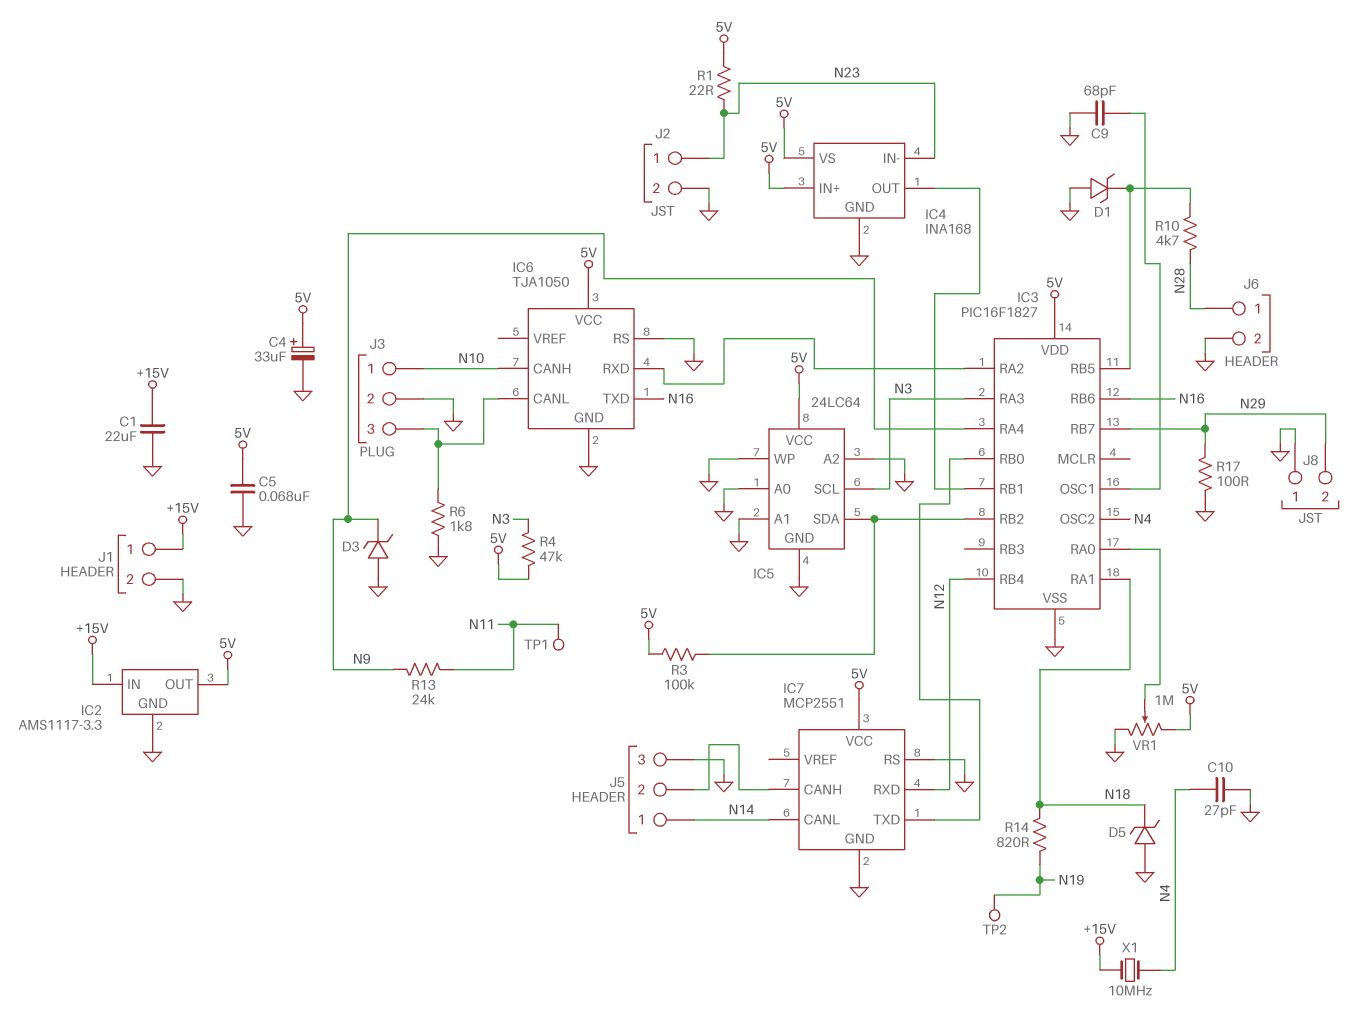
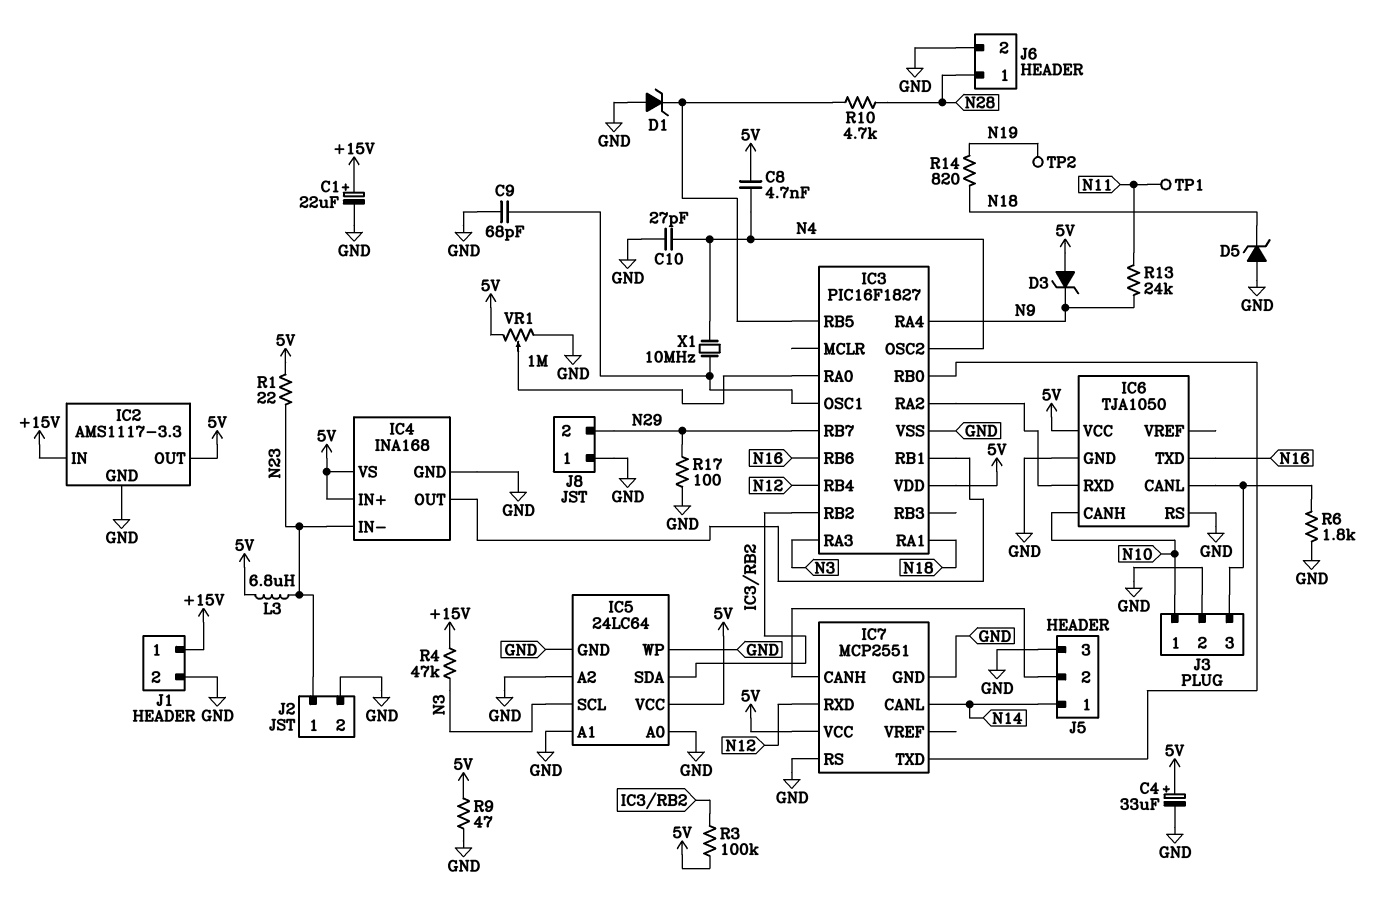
C1: 22uF (+15V, GND) -> 22uF (plus +15V, minus GND)
C5: 68nF (5V, GND) -> none
C8: none -> 4.7nF (5V, N4)
D3: zener (A GND, K N9) -> zener (A 5V, K N9)
L3: none -> 6.8uH (5V, N23)
R4: 47k (5V, N3) -> 47k (+15V, N3)
R9: none -> 47 (5V, GND)
X1: 10MHz (+15V, N4) -> 10MHz (IC3/OSC1, N4)

